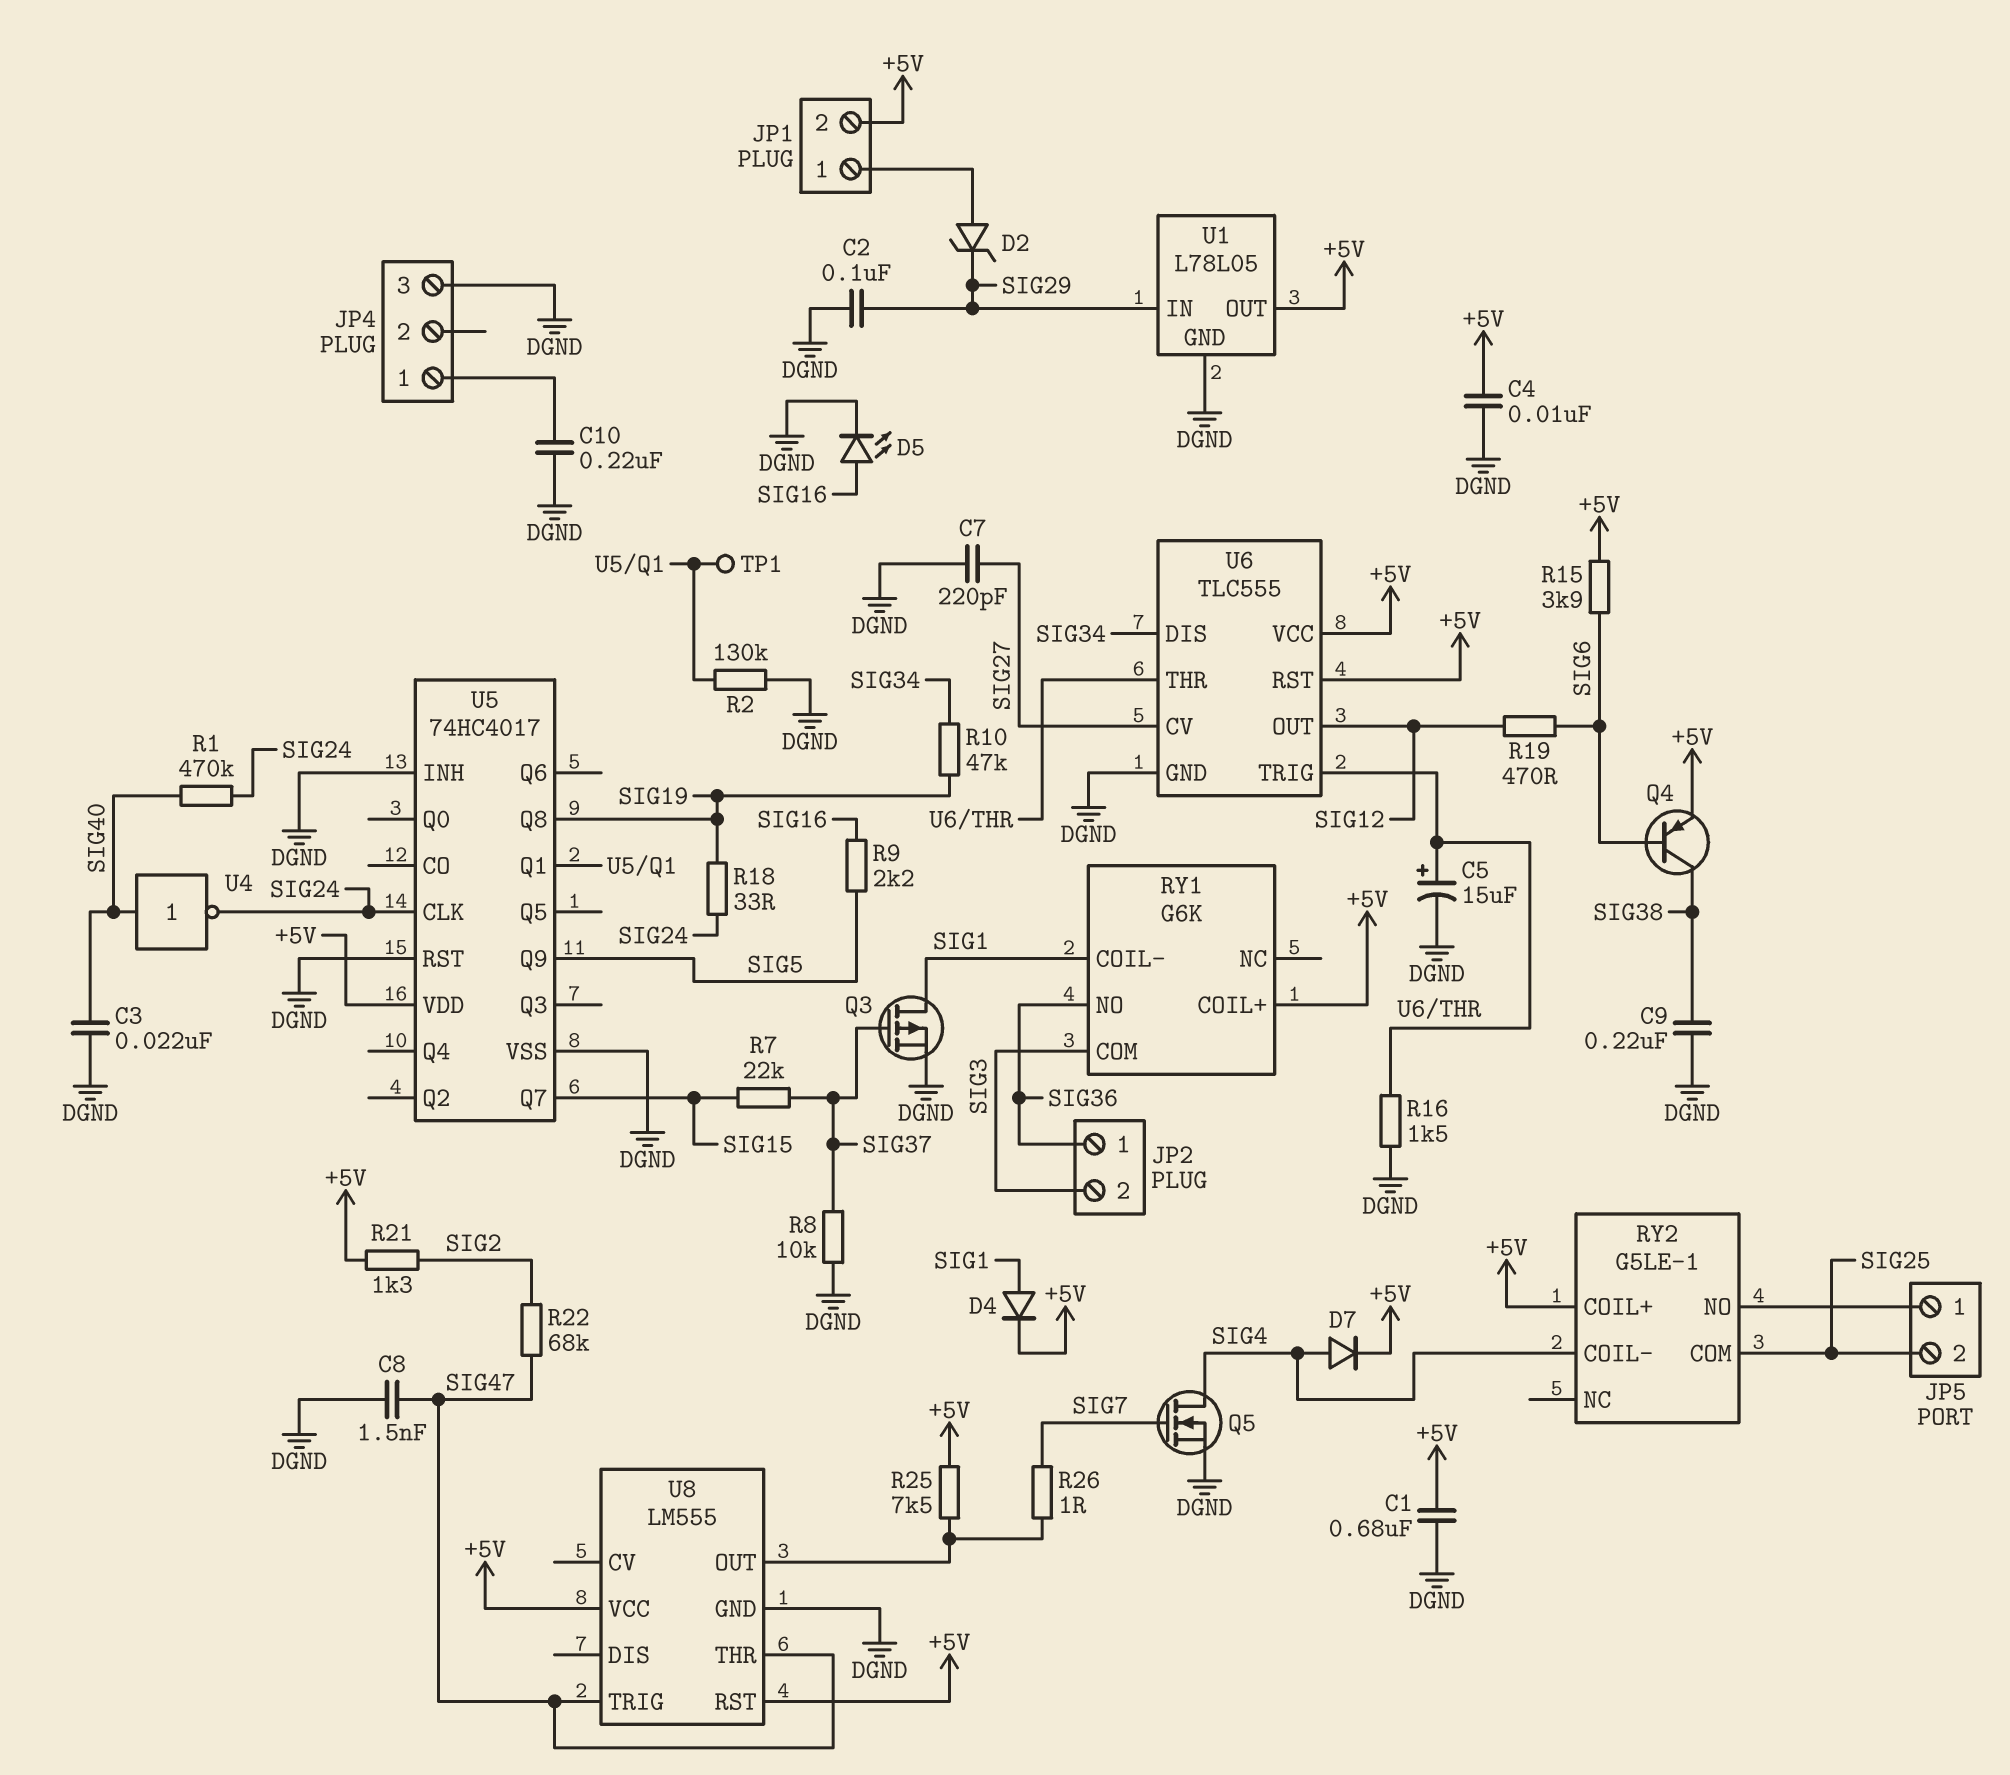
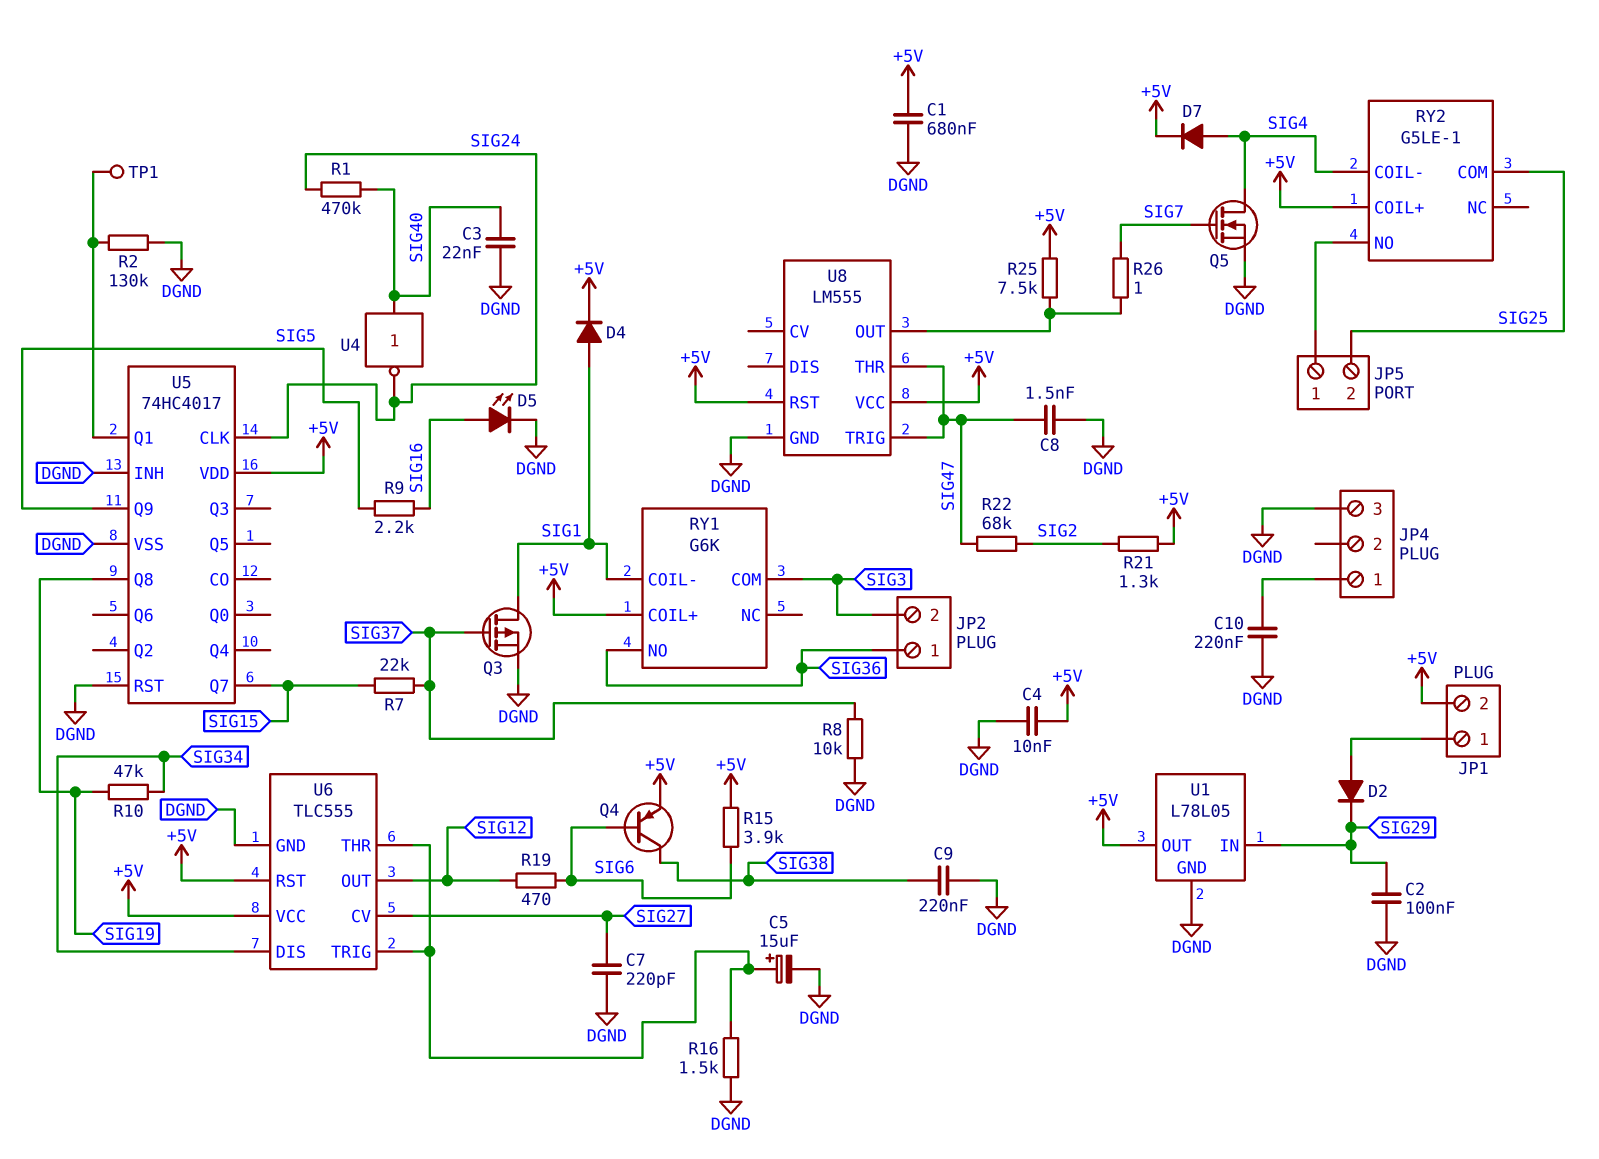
D2: zener (A JP1/1, K SIG29) -> diode (A JP1/1, K SIG29)
R18: 33 (SIG19, SIG24) -> none

